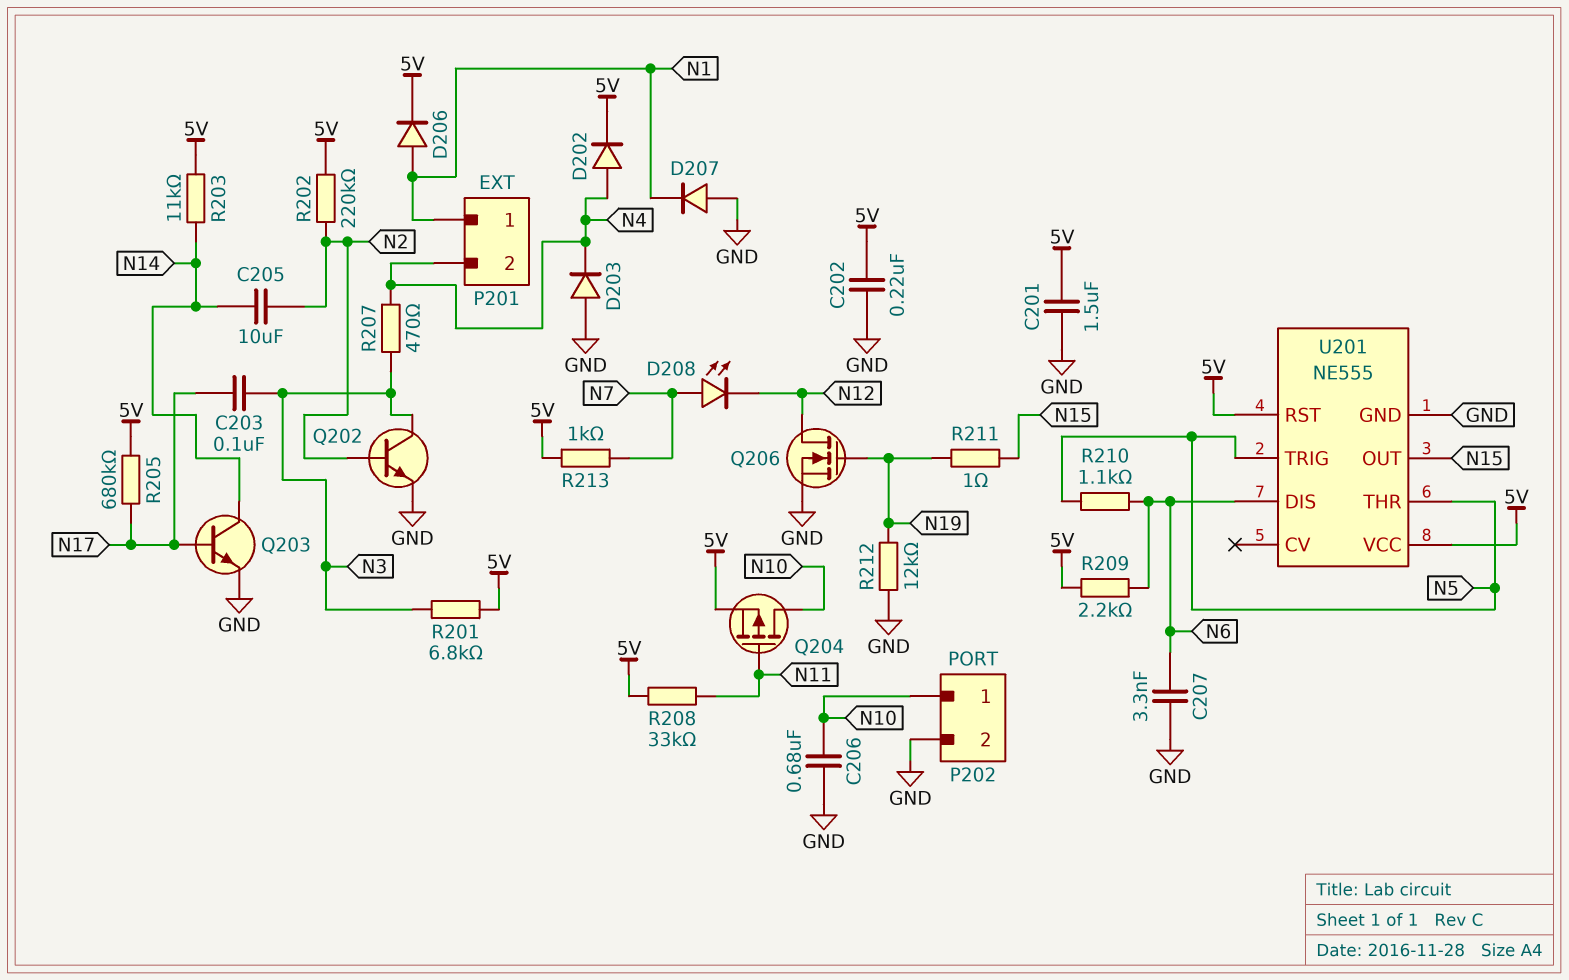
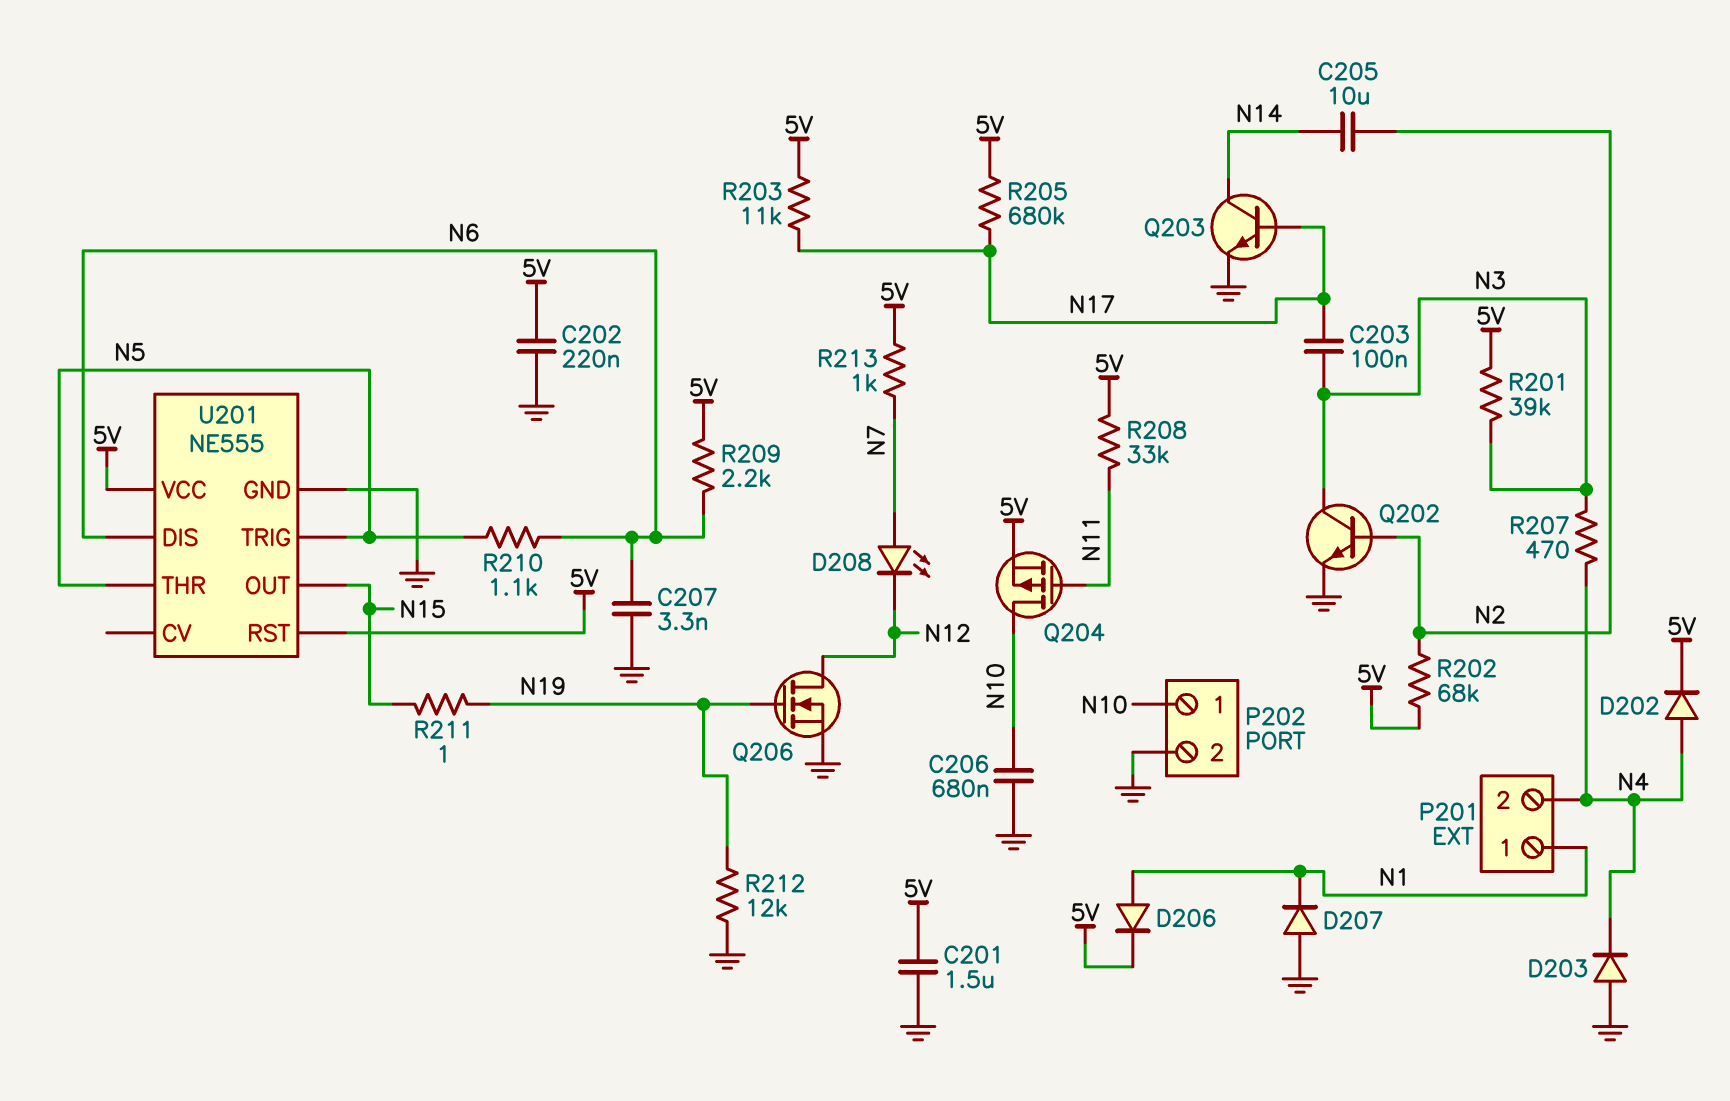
R201: 6.8k (5V, N3) -> 39k (5V, N3)
R202: 220k (5V, N2) -> 68k (5V, N2)
R203: 11k (5V, N14) -> 11k (5V, N17)

